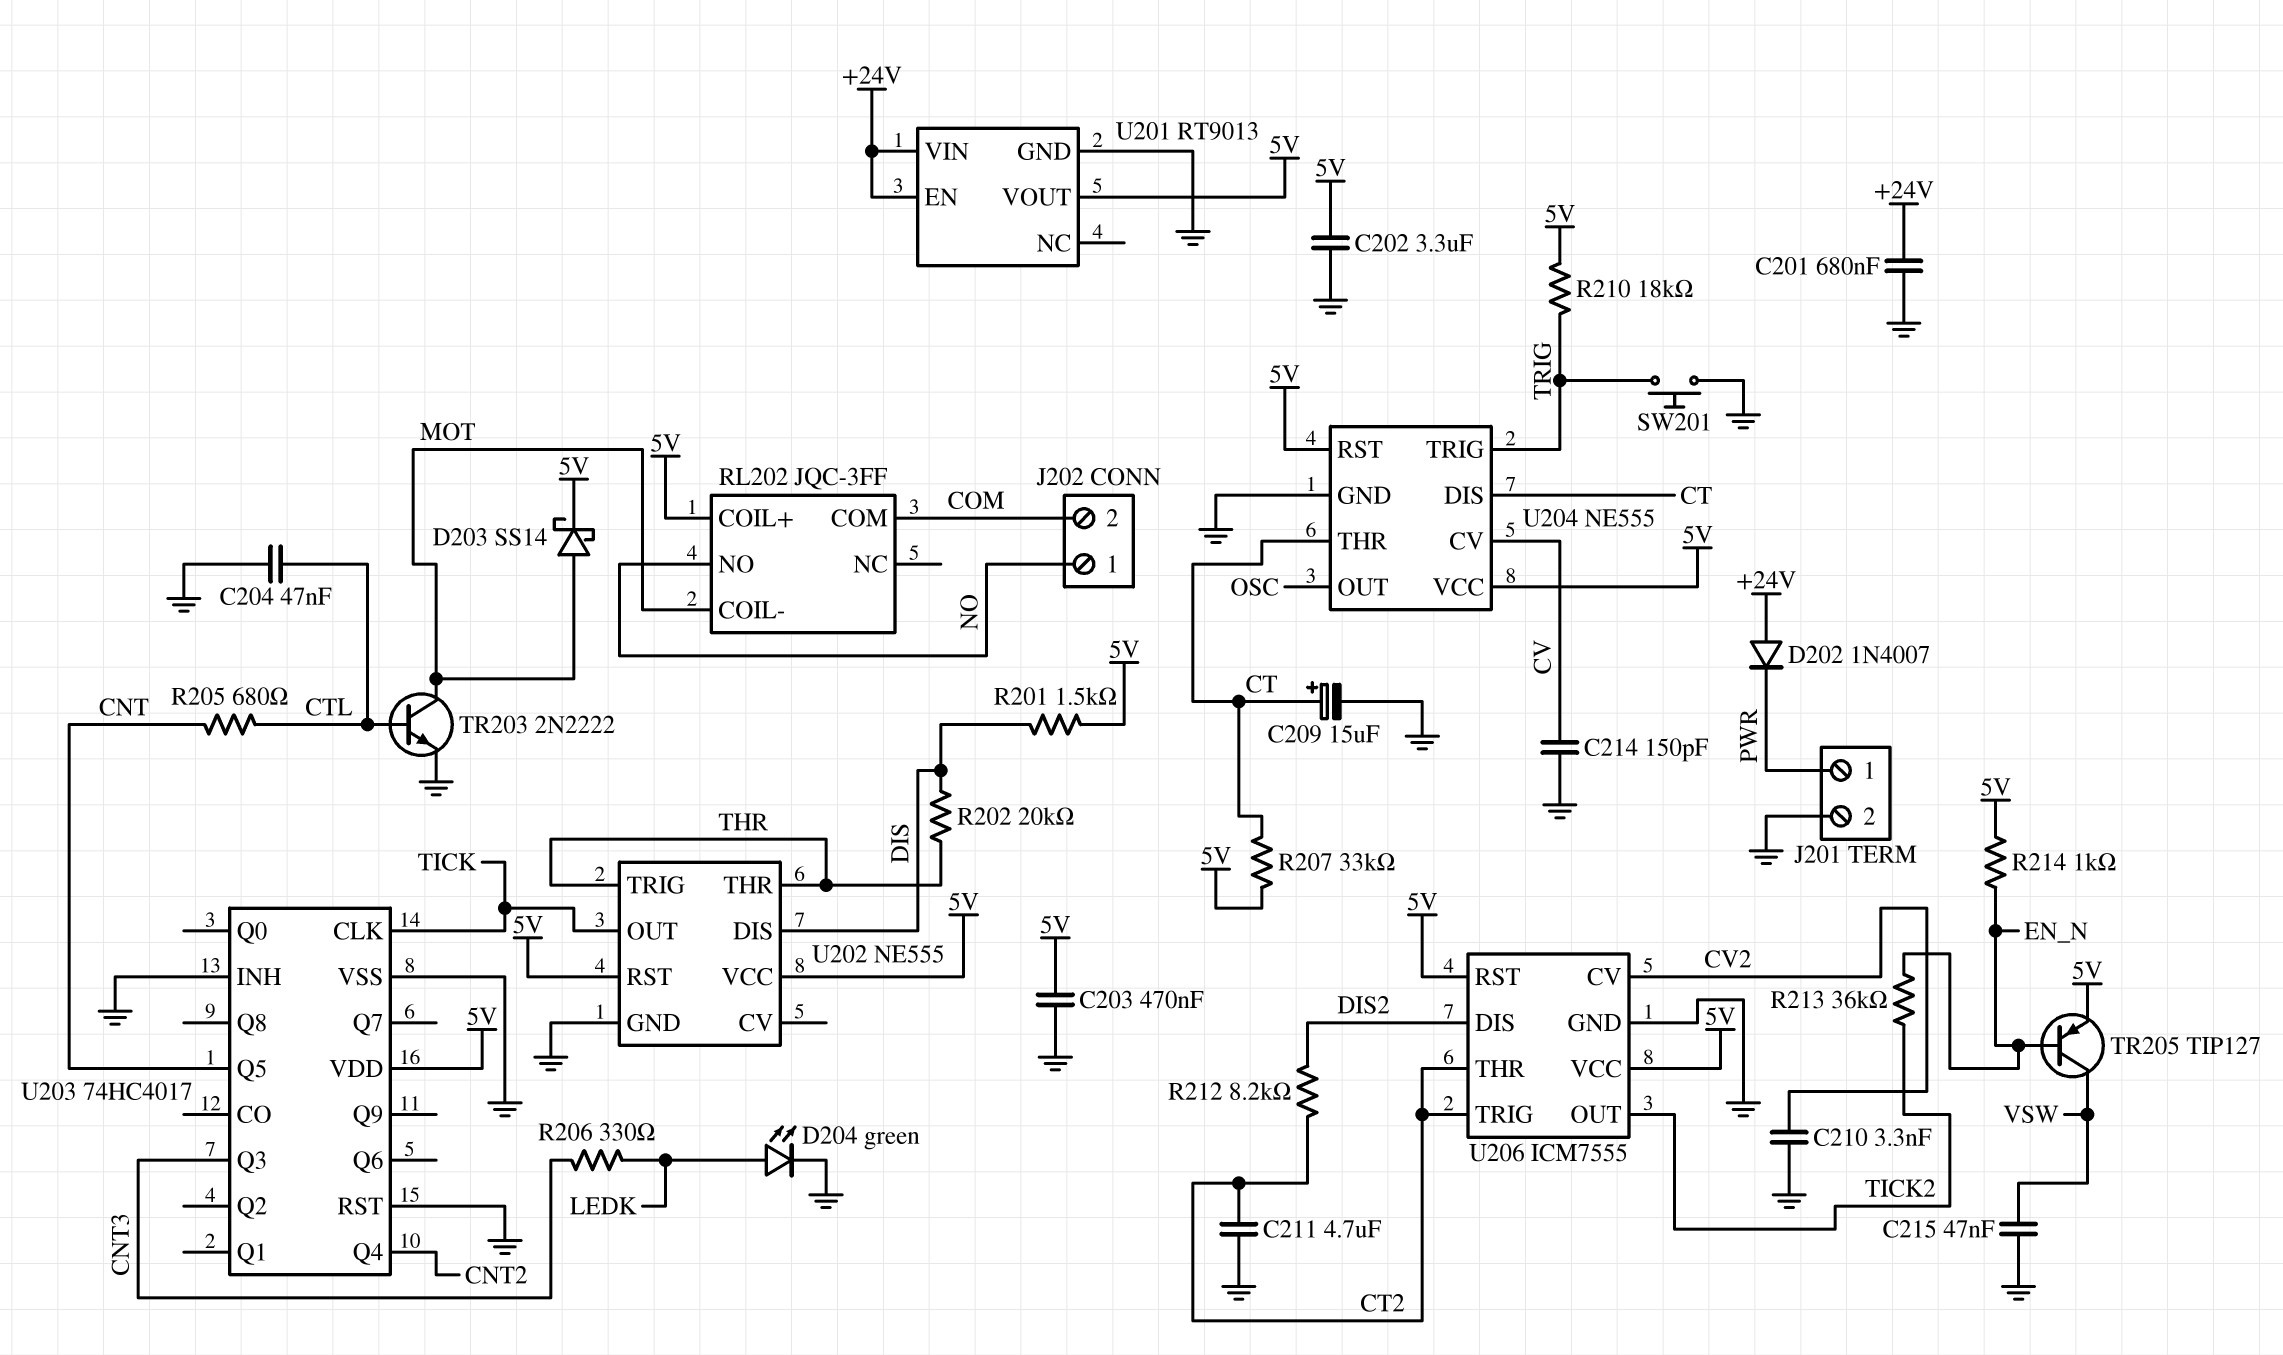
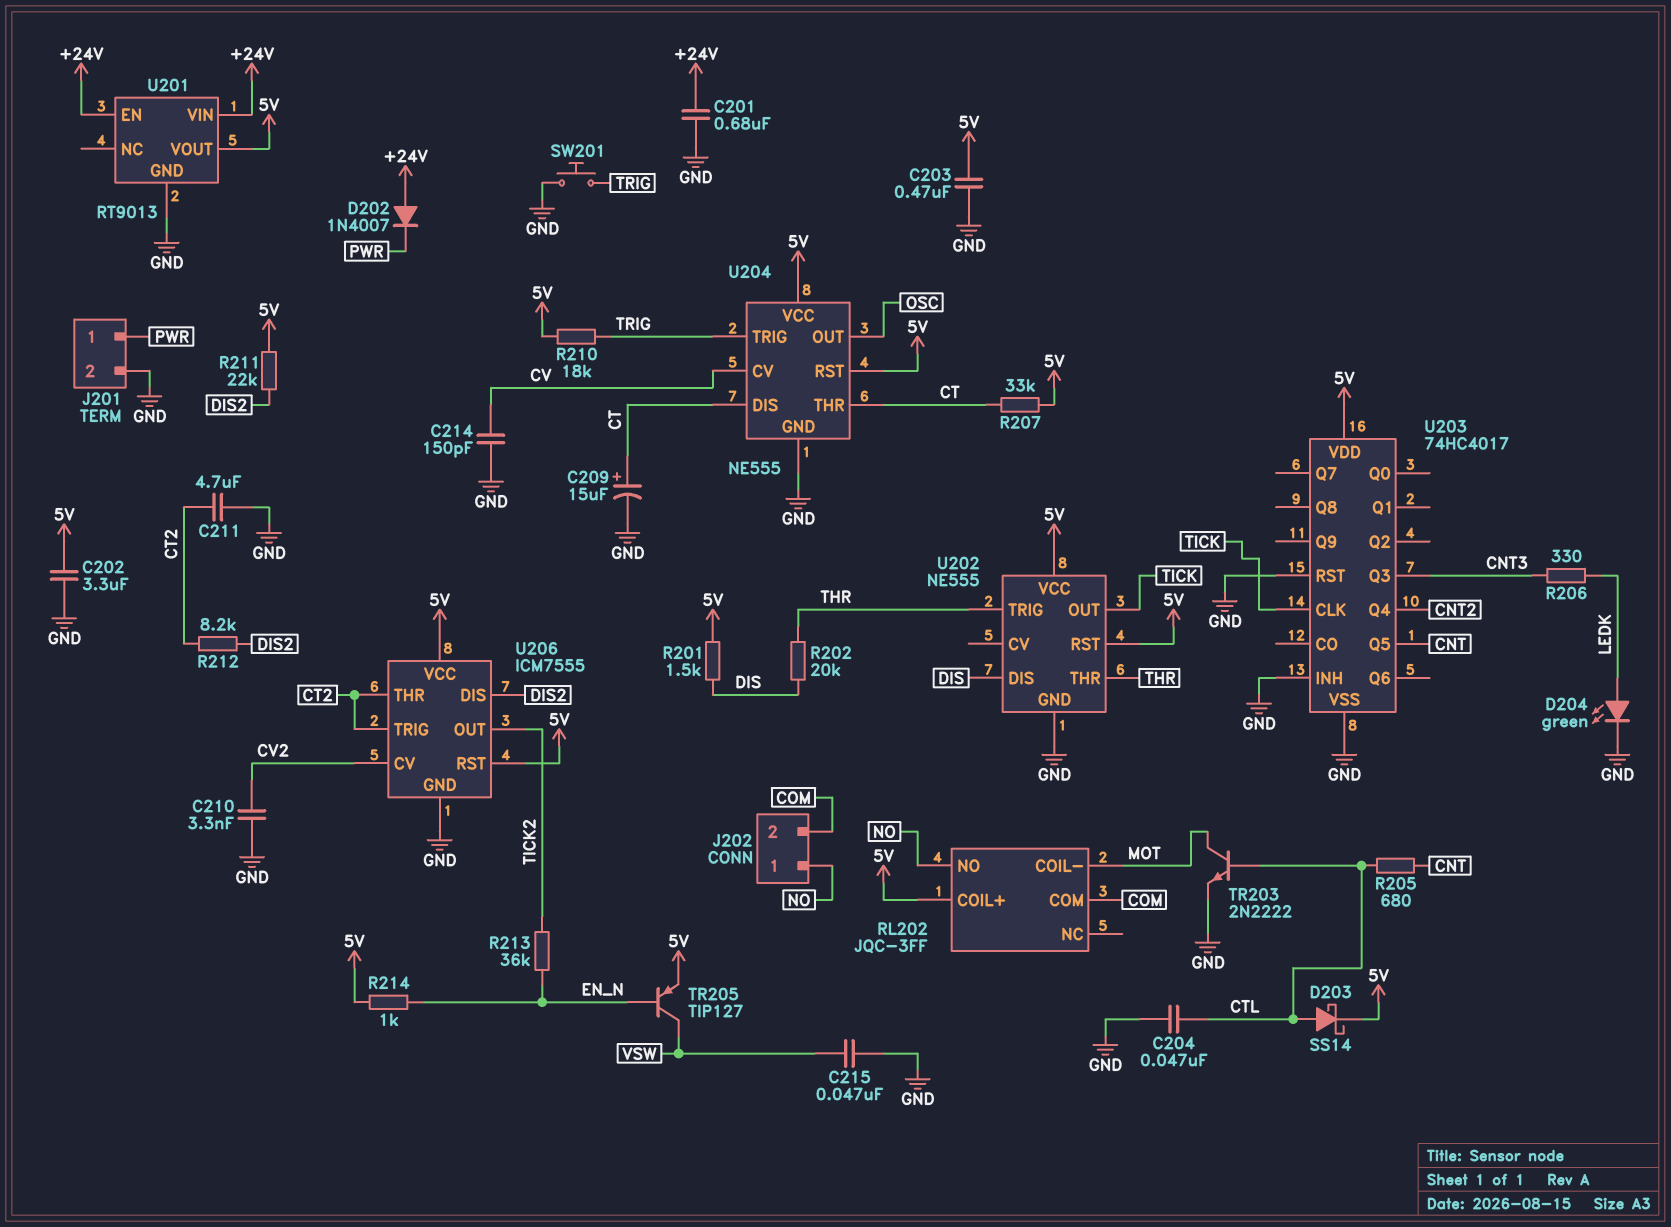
D203: schottky SS14 (A MOT, K 5V) -> schottky SS14 (A CTL, K 5V)
R211: none -> 22k (5V, DIS2)

